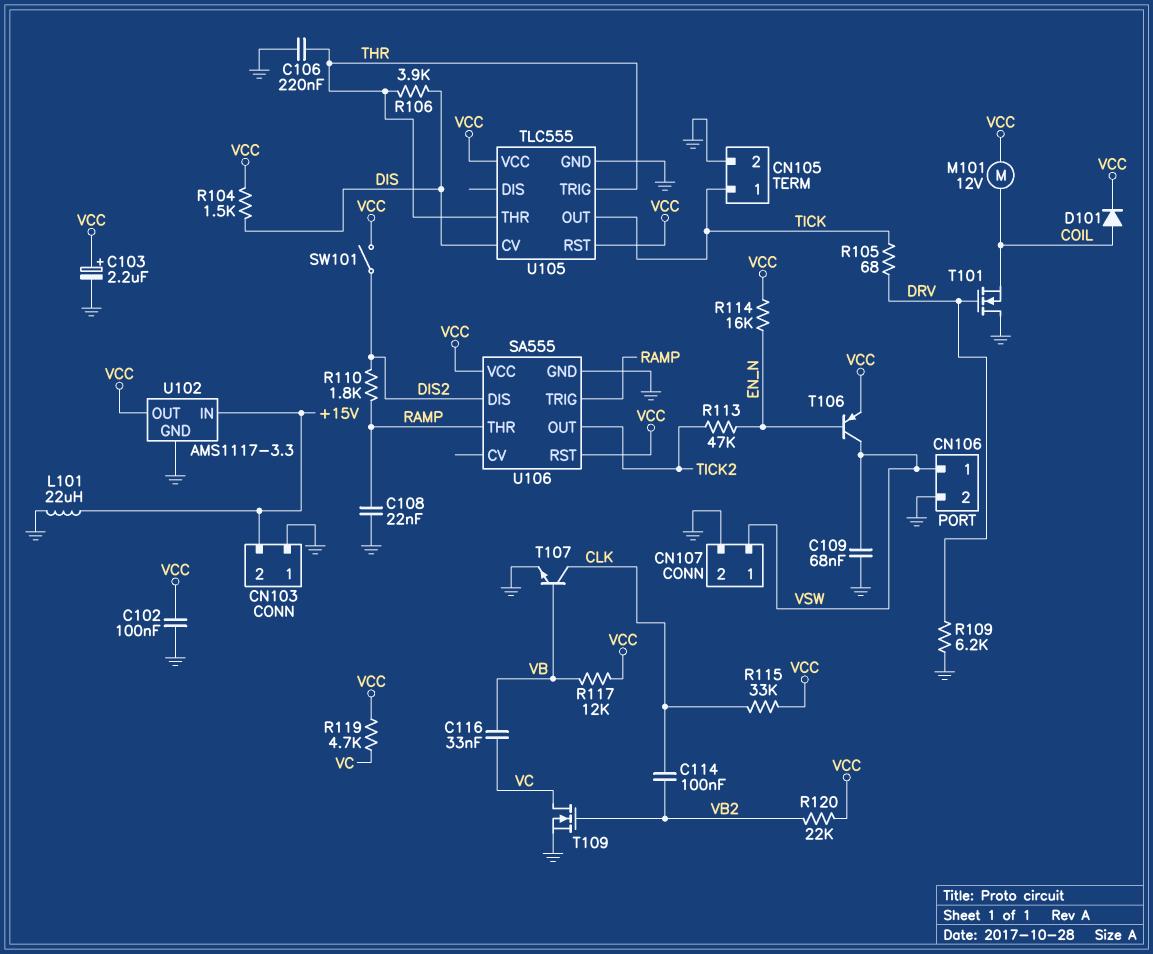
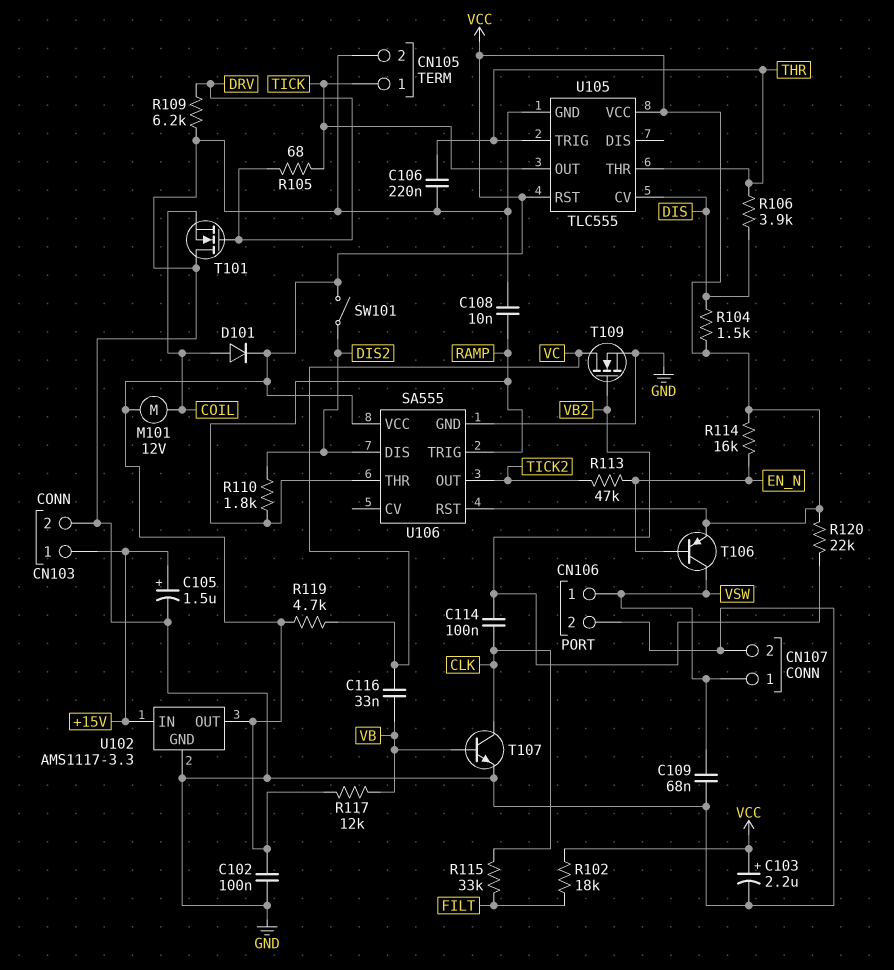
C105: none -> 1.5uF (plus +15V, minus GND)
C108: 22nF (GND, RAMP) -> 10nF (GND, RAMP)
CN103 pin 1: GND -> +15V
CN103 pin 2: +15V -> GND
L101: 22uH (+15V, GND) -> none
R102: none -> 18k (FILT, VCC)
R115: 33k (CLK, VCC) -> 33k (CLK, FILT)

